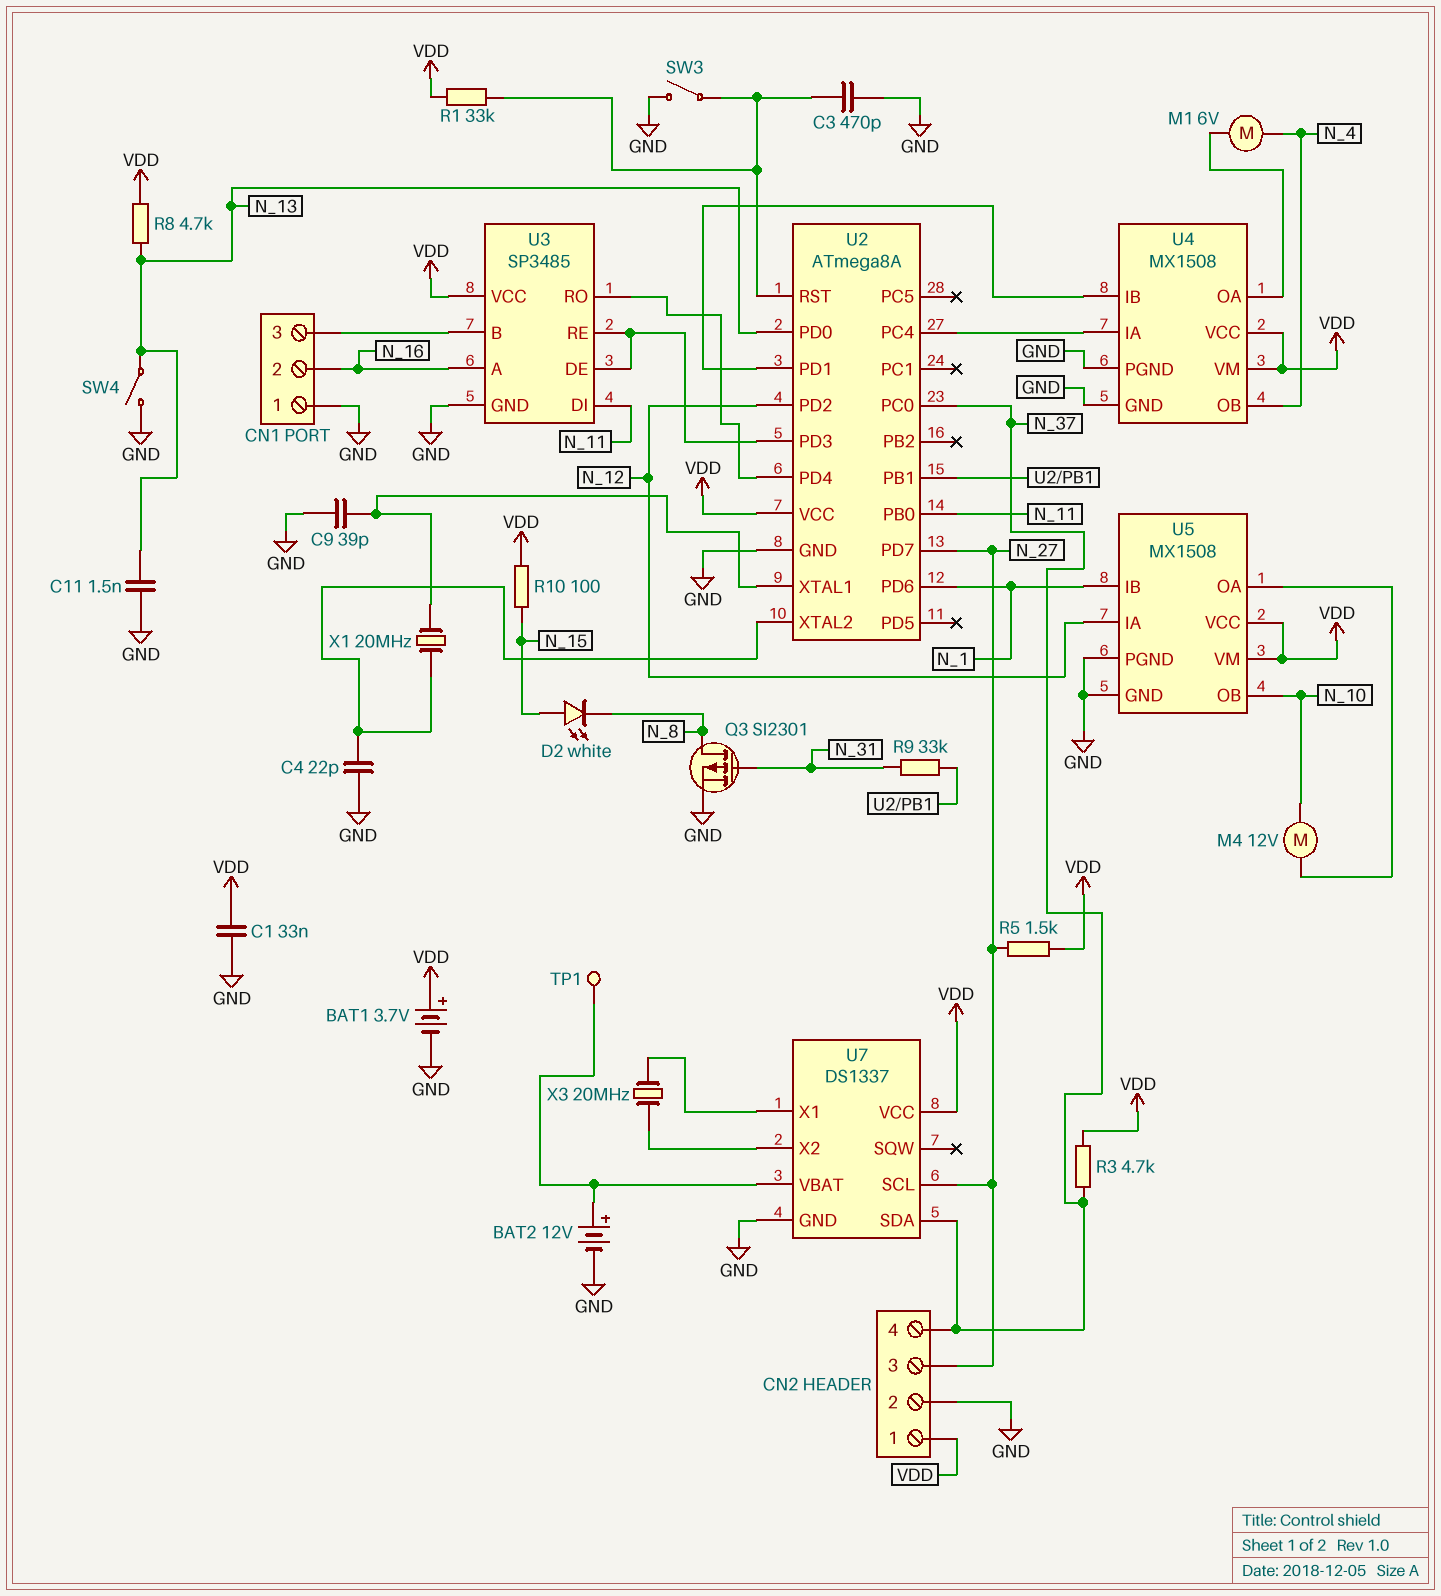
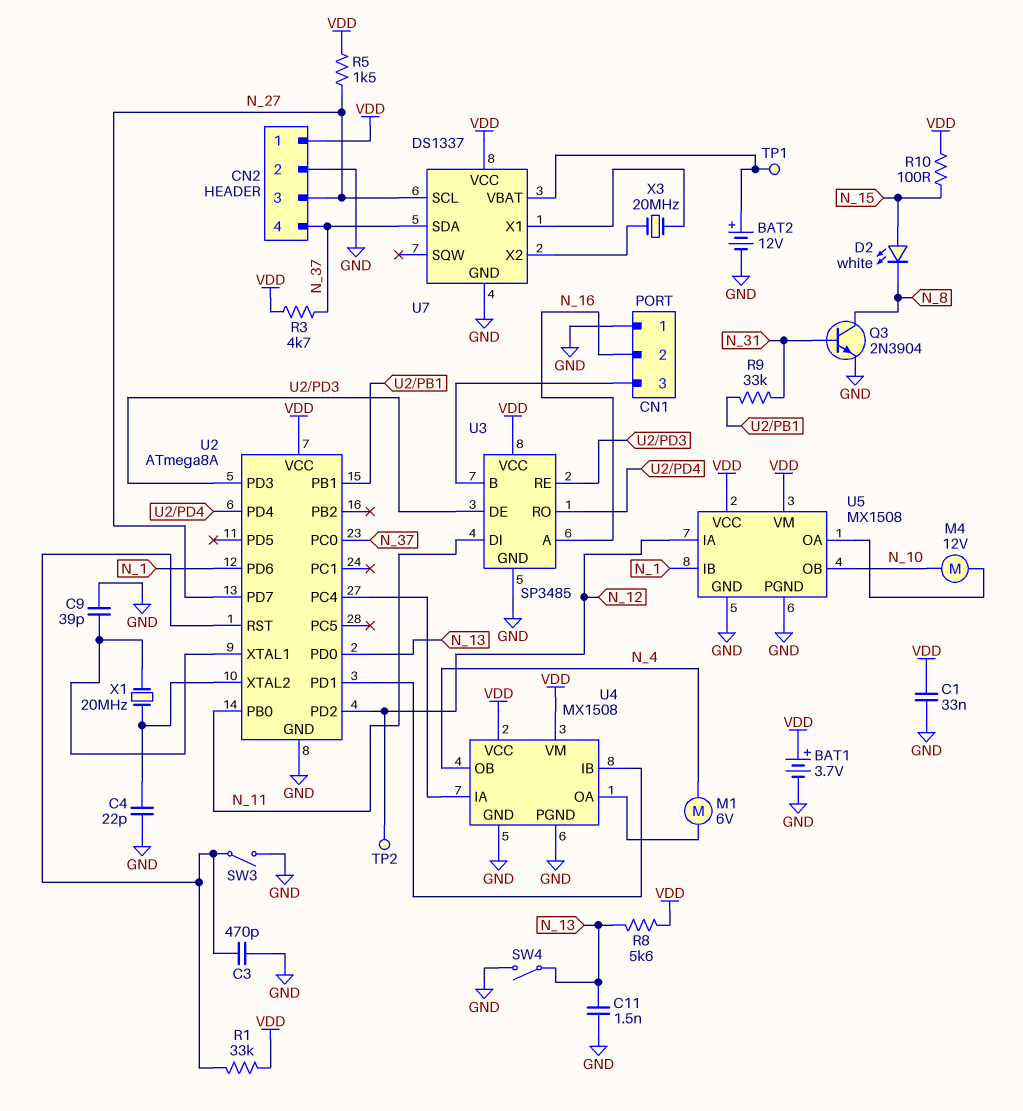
Q3: PMOS SI2301 (G N_31, D N_8, S GND) -> NPN 2N3904 (B N_31, C N_8, E GND)
R8: 4.7k (N_13, VDD) -> 5.6k (N_13, VDD)
TP2: none -> test point (N_12)

